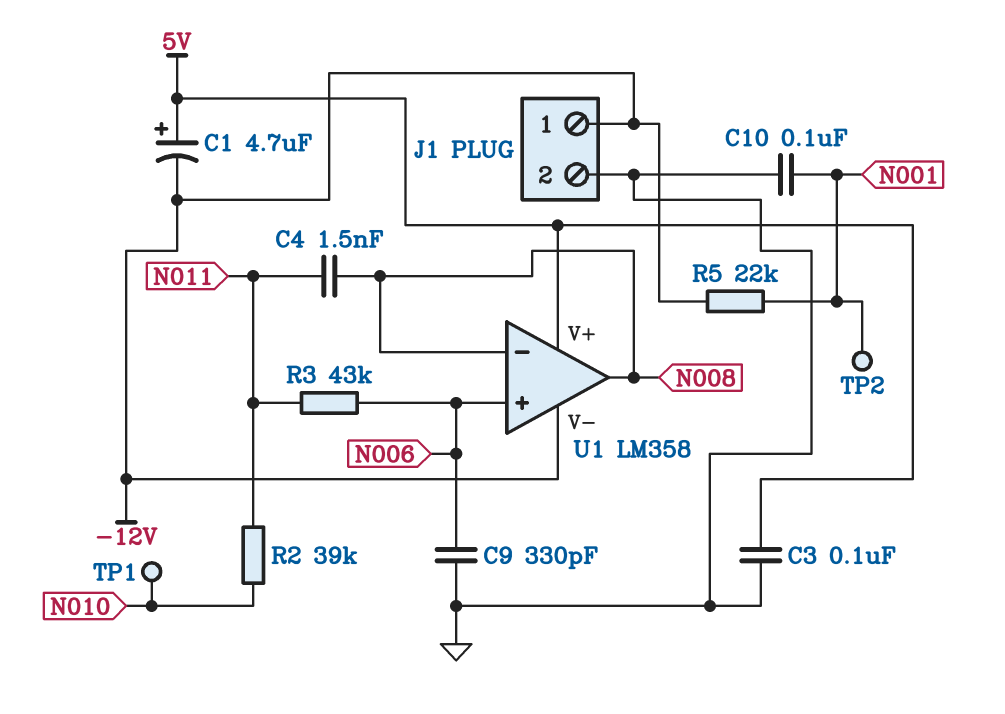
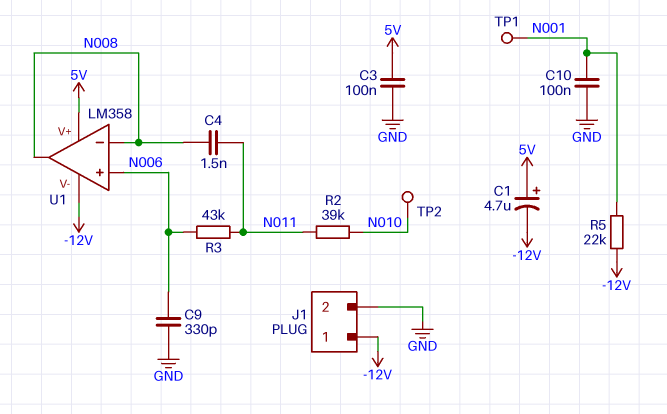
TP1: test point (N010) -> test point (N001)
TP2: test point (N001) -> test point (N010)

